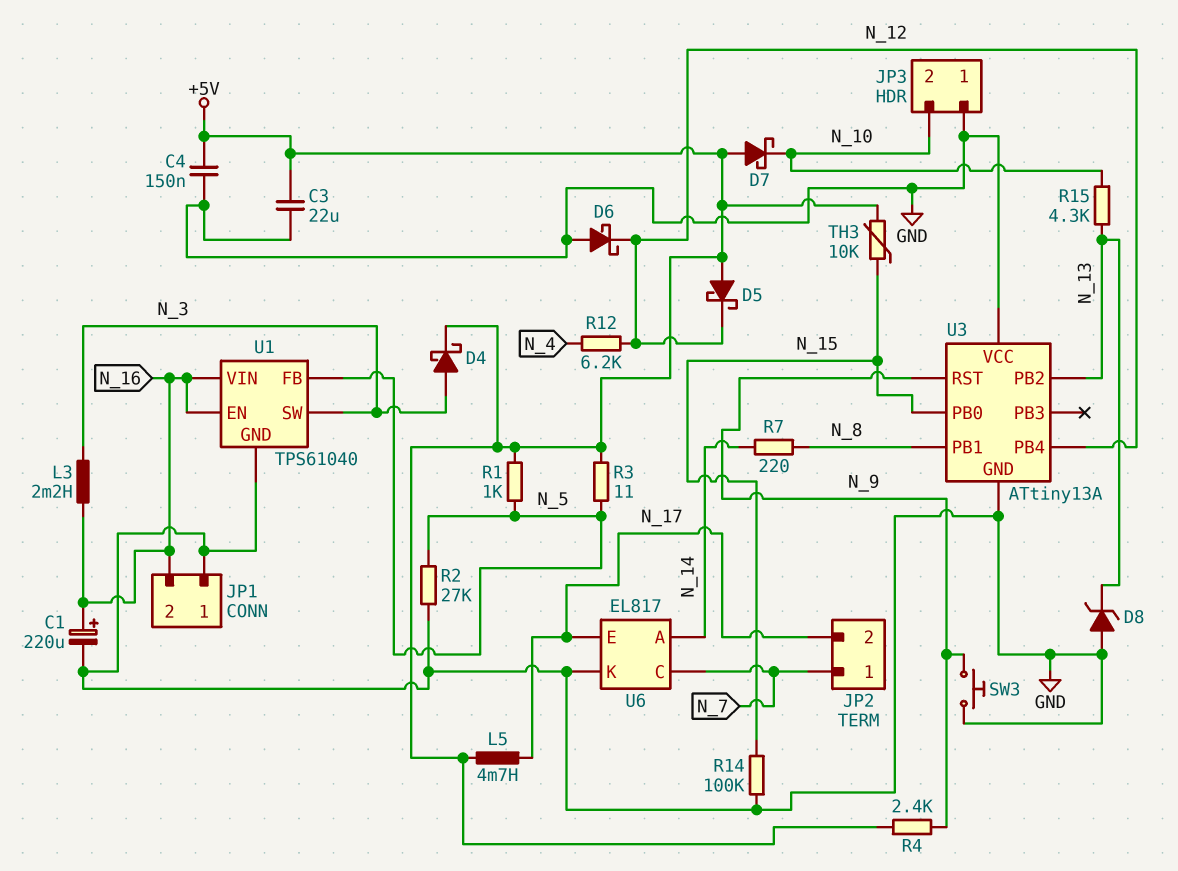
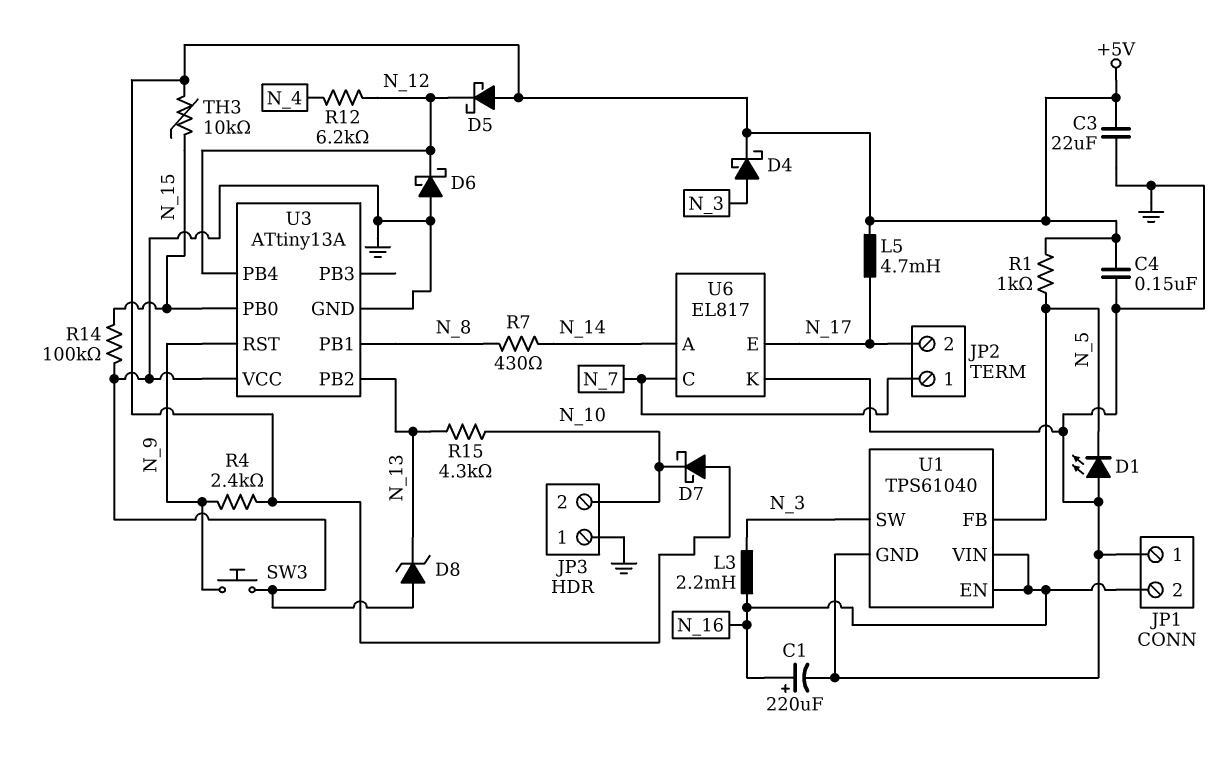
D1: none -> LED (A GND, K N_5)
R2: 27k (GND, N_5) -> none
R3: 11 (+5V, N_5) -> none
R7: 220 (N_8, N_14) -> 430 (N_8, N_14)

